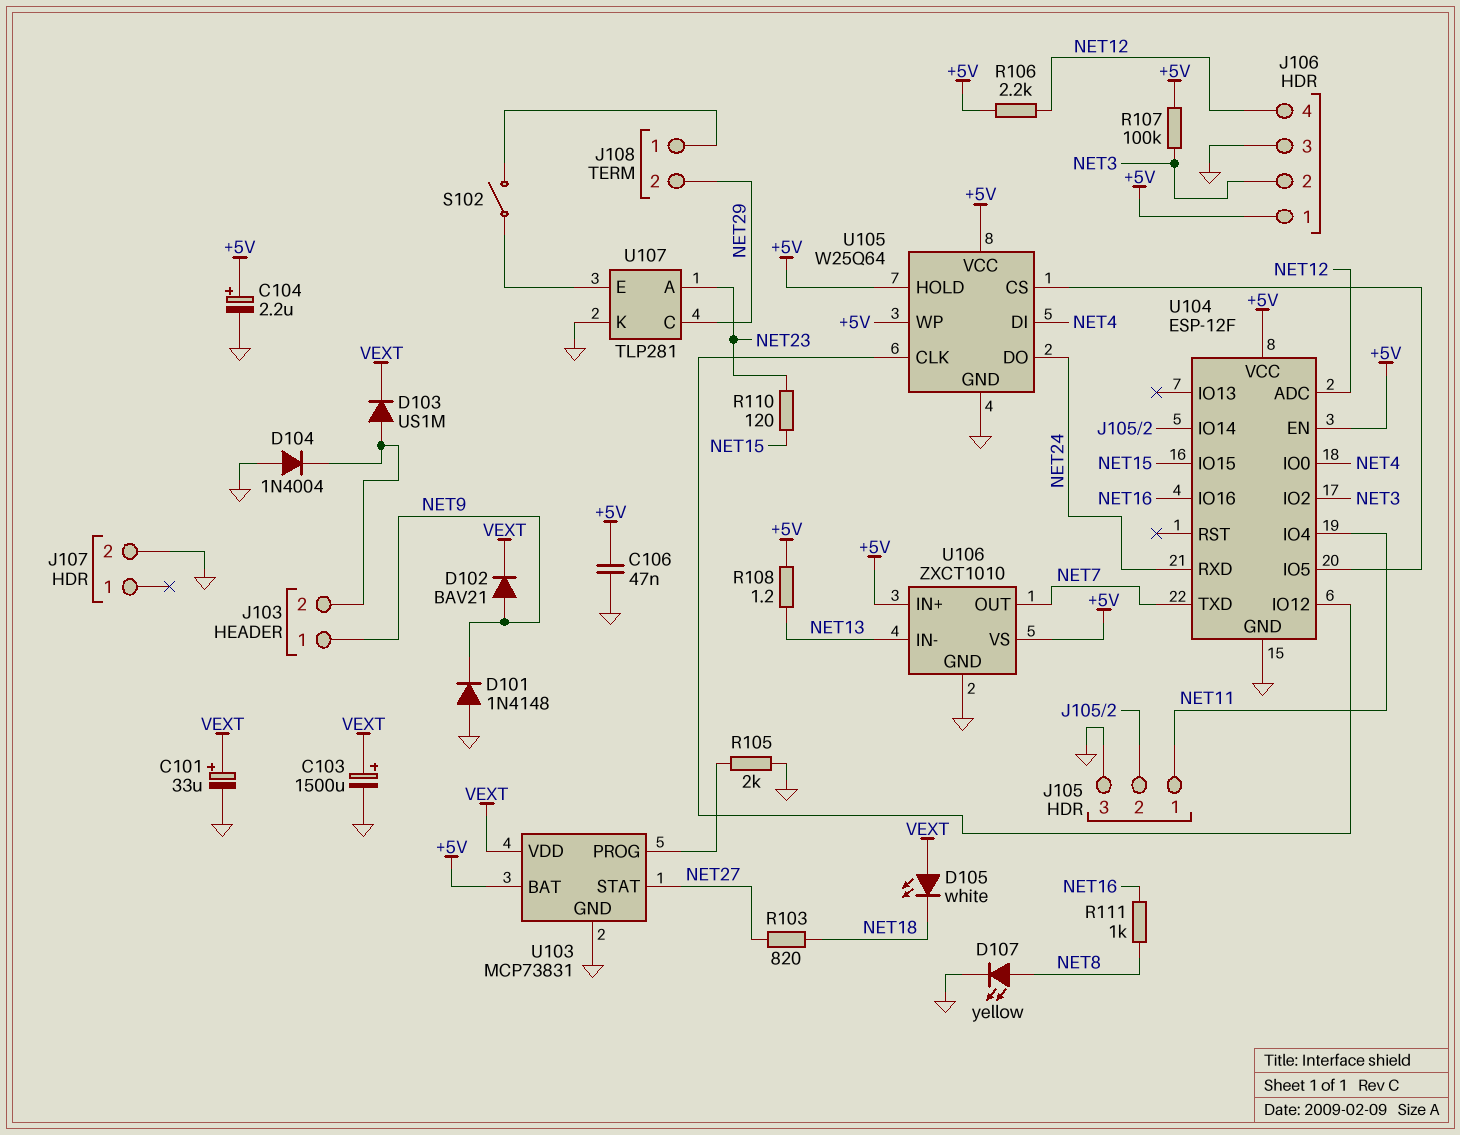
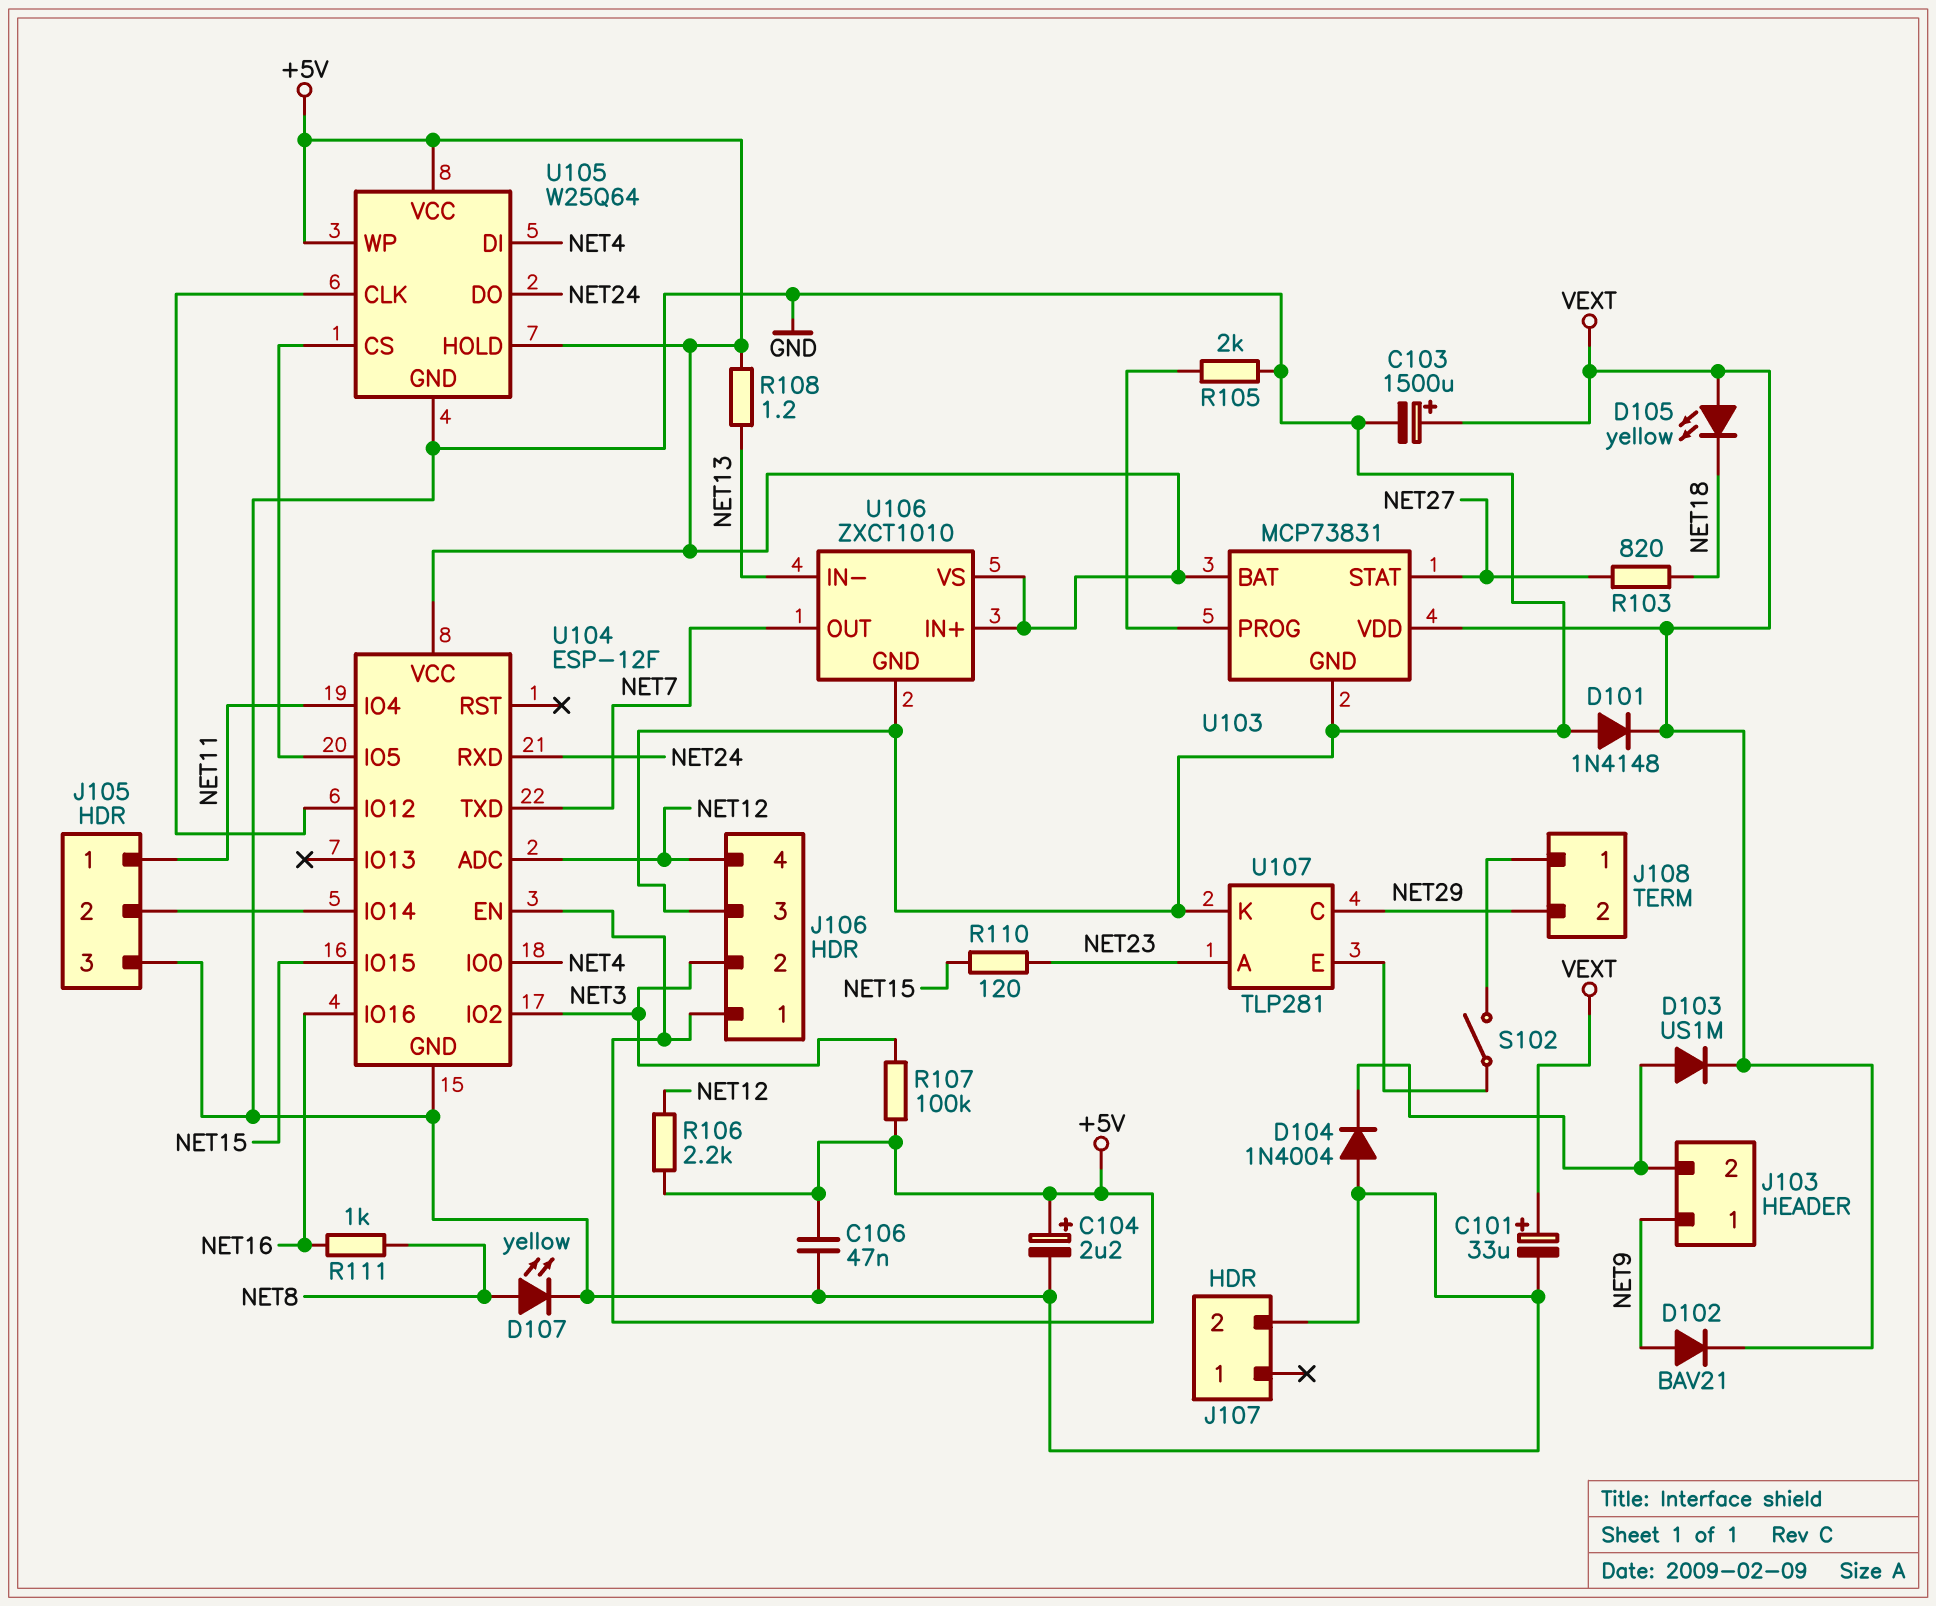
D101: diode 1N4148 (A GND, K NET9) -> diode 1N4148 (A GND, K VEXT)
D105: LED white (A VEXT, K NET18) -> LED yellow (A VEXT, K NET18)

